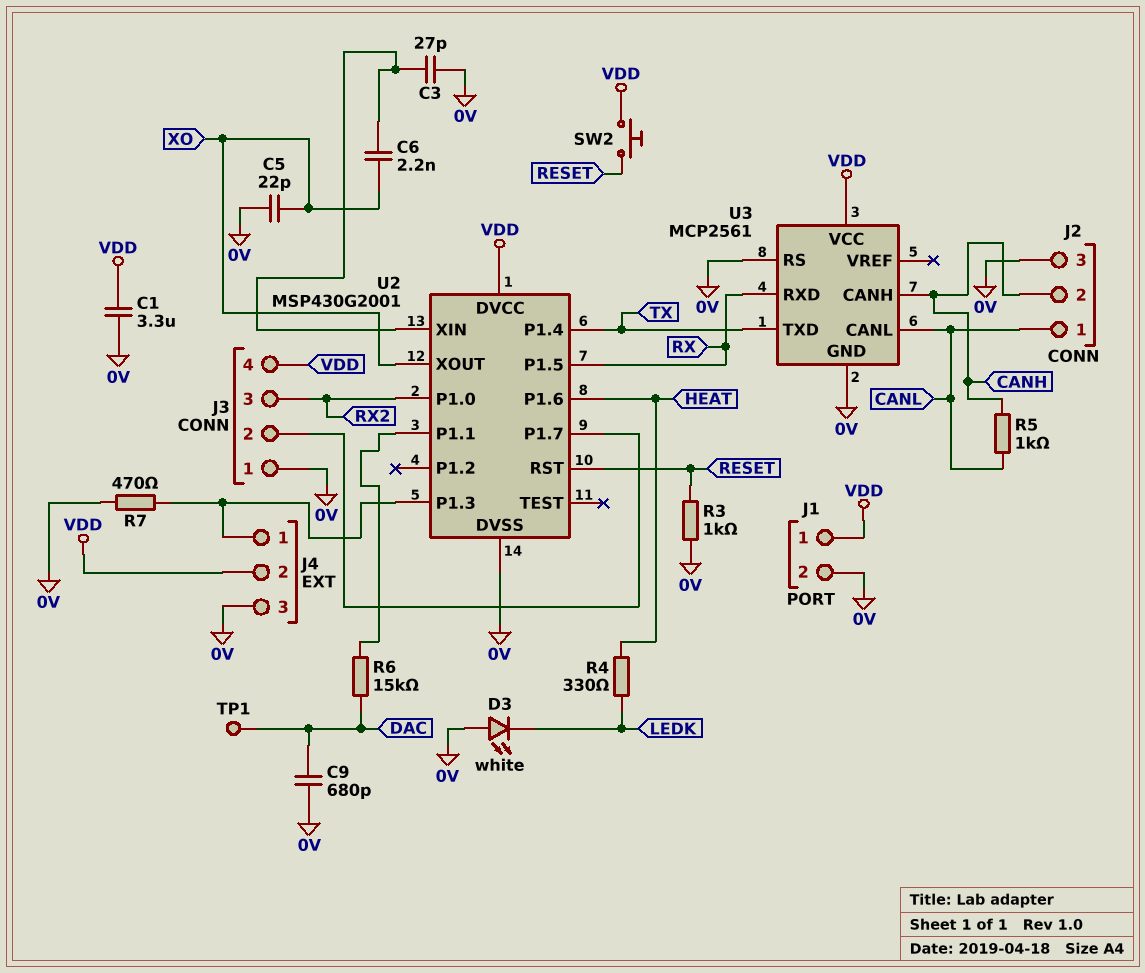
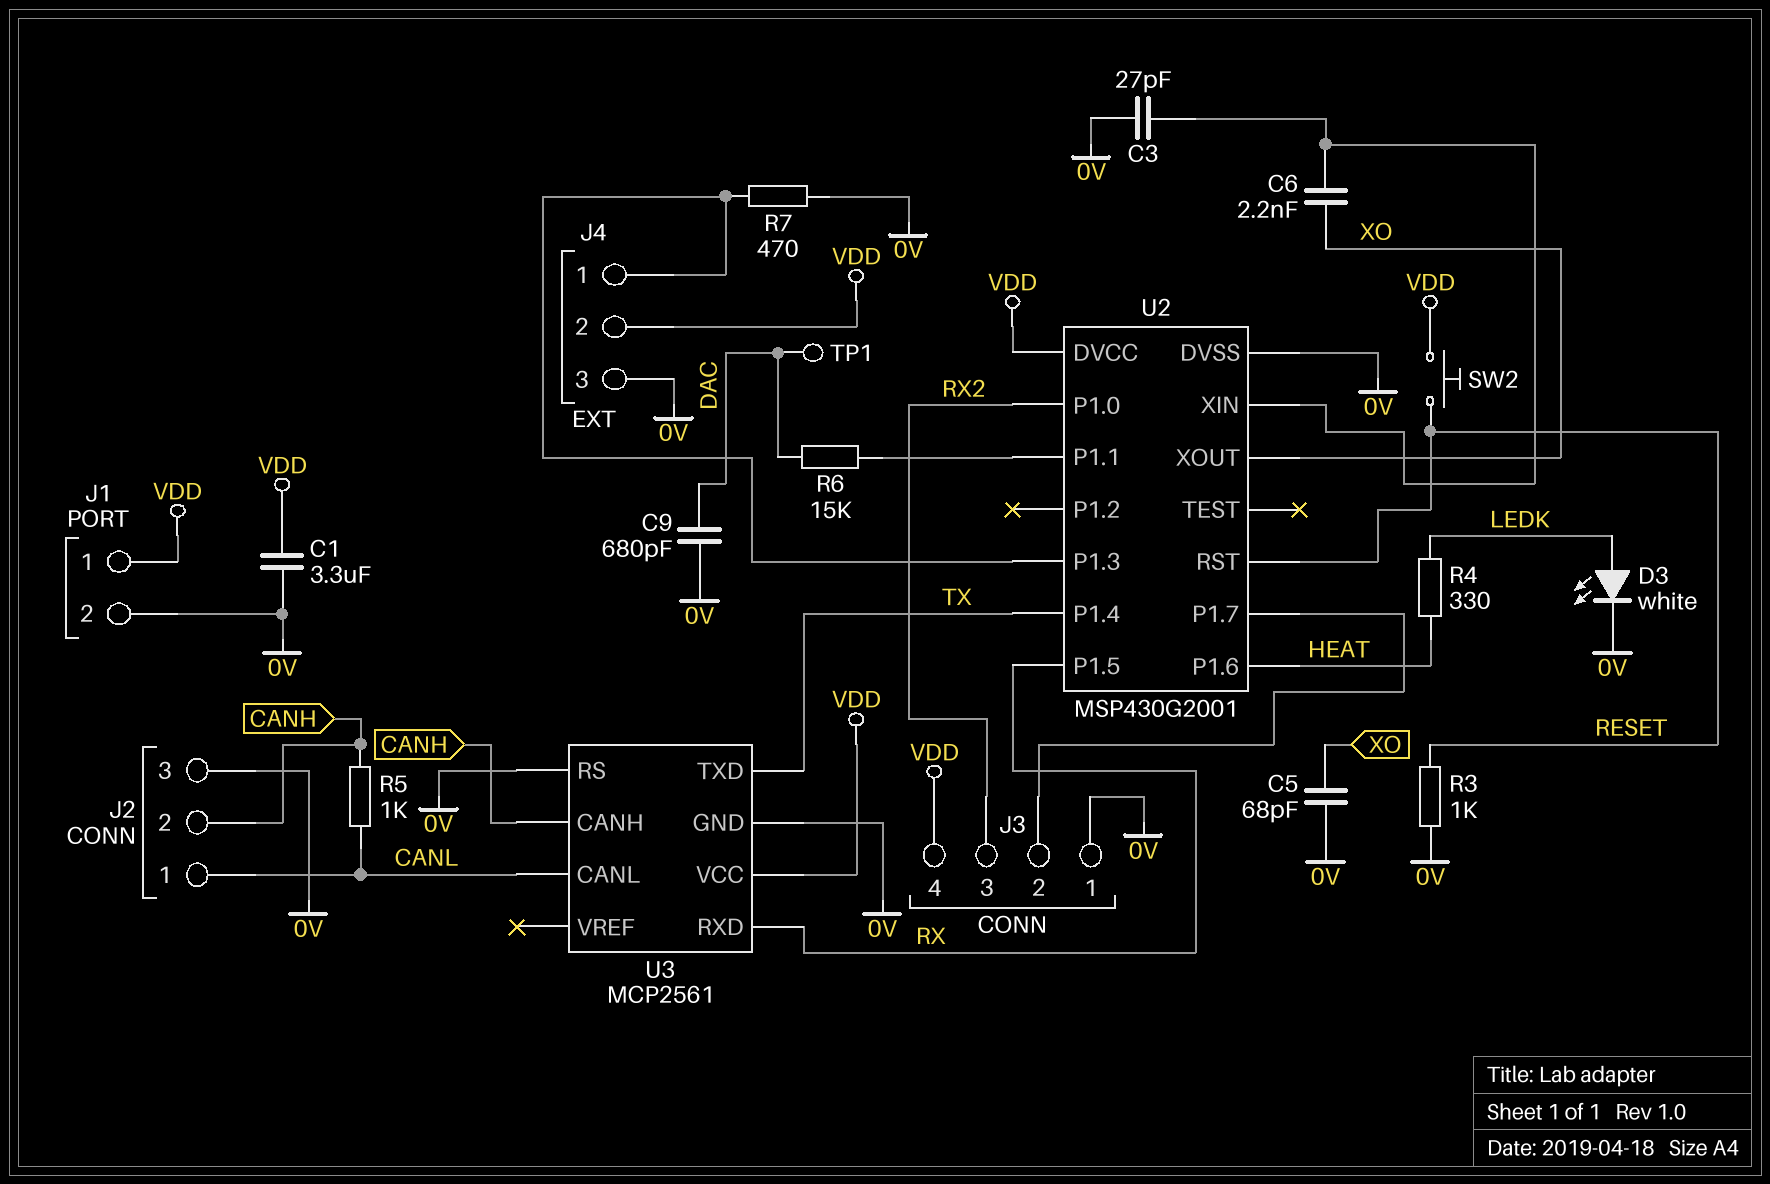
C5: 22pF (0V, XO) -> 68pF (0V, XO)
D3: LED white (A 0V, K LEDK) -> LED white (A LEDK, K 0V)

